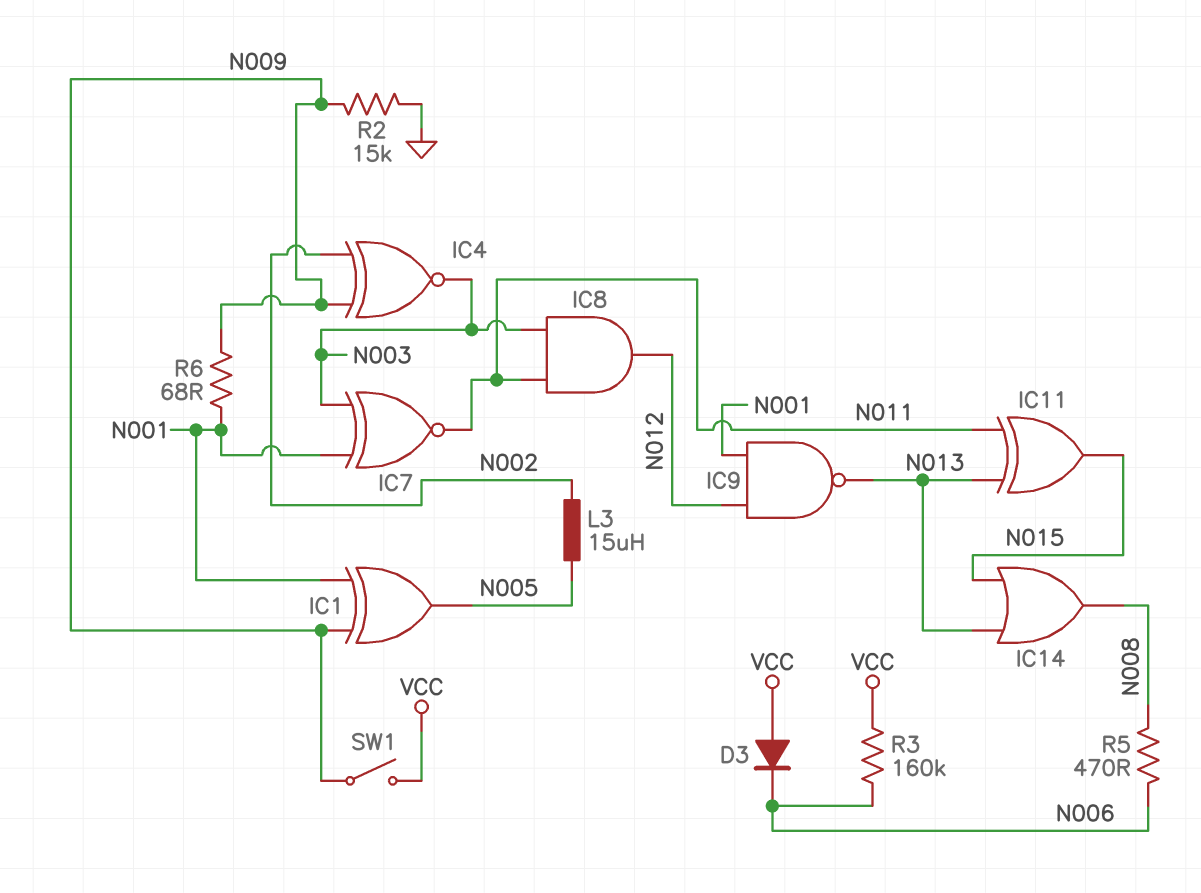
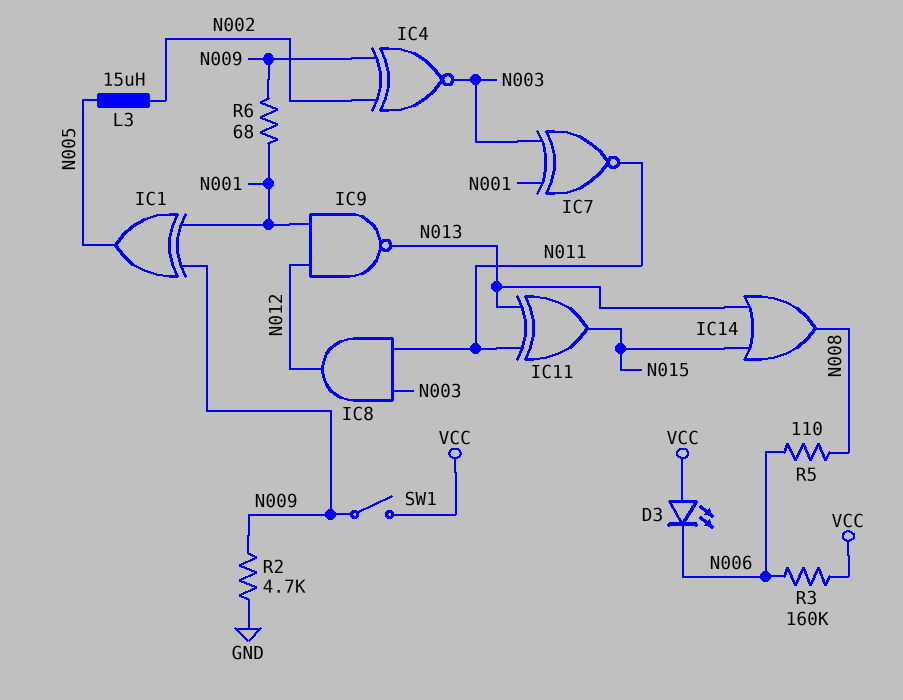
D3: diode (A VCC, K N006) -> LED (A VCC, K N006)
R2: 15k (GND, N009) -> 4.7k (GND, N009)
R5: 470 (N006, N008) -> 110 (N006, N008)

